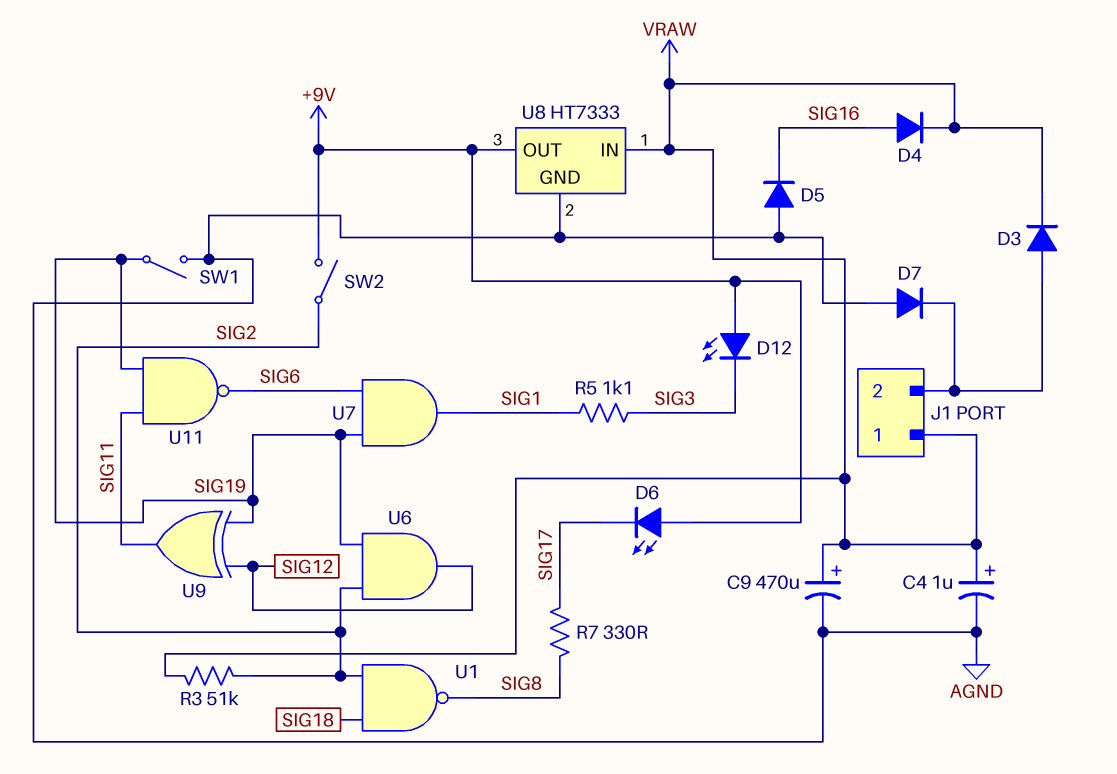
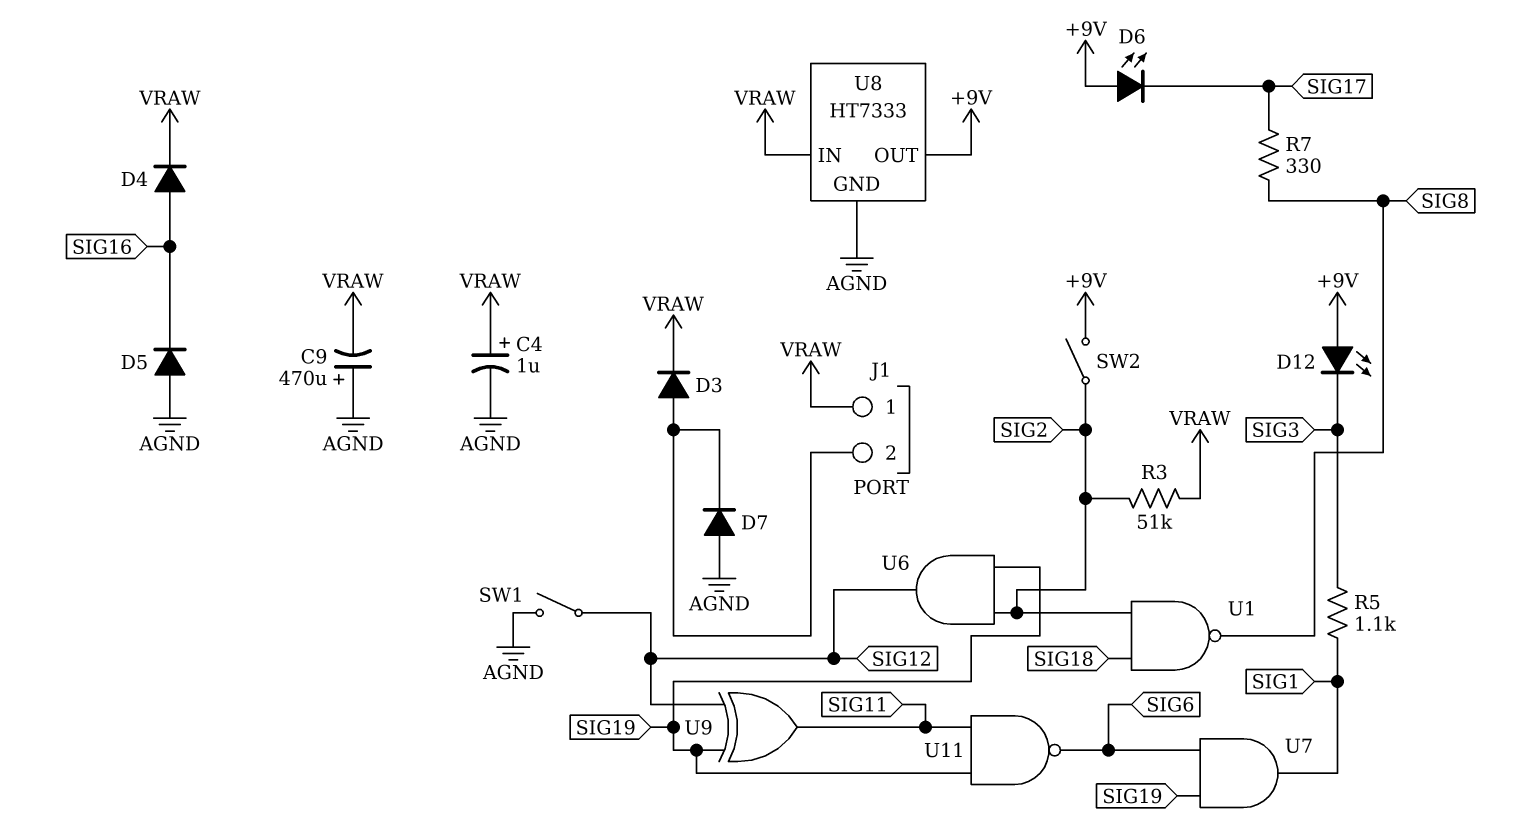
C9: 470uF (plus VRAW, minus AGND) -> 470uF (plus AGND, minus VRAW)
SW1: switch (AGND, SIG19) -> switch (AGND, SIG12)

